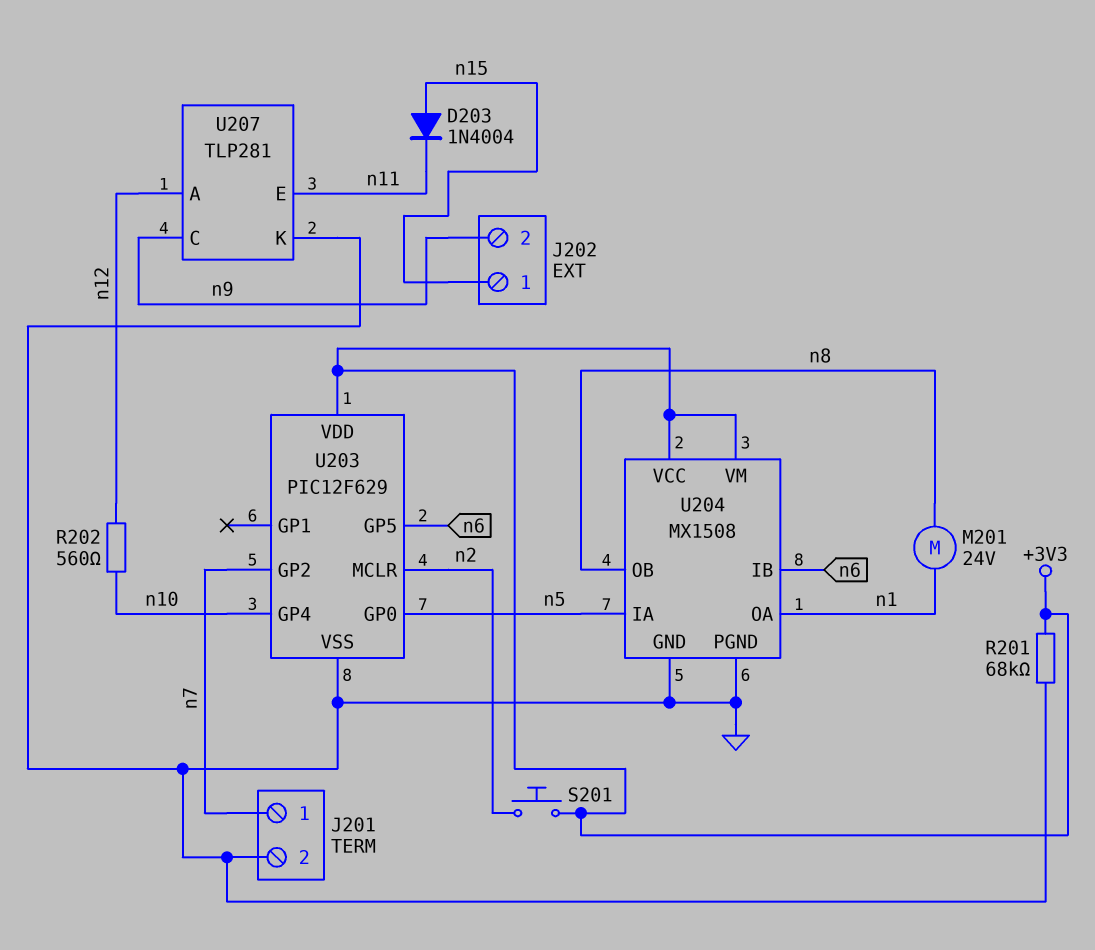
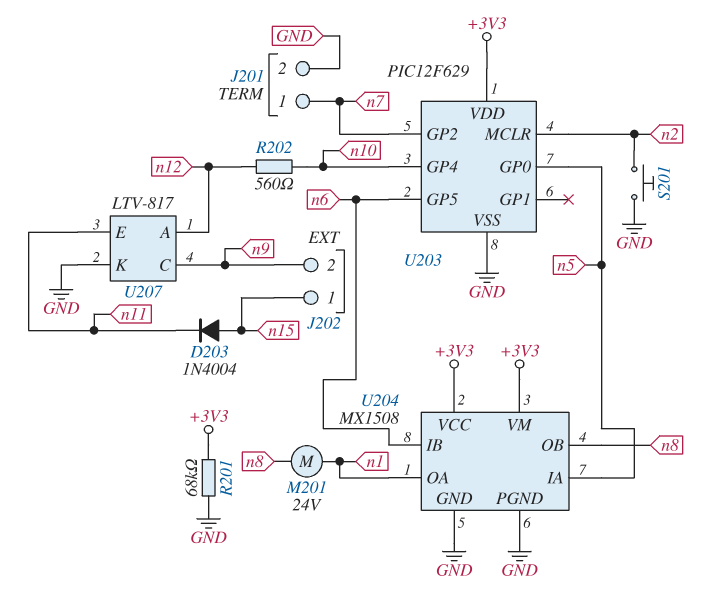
S201: button (+3V3, n2) -> button (GND, n2)
U207: TLP281 -> LTV-817

